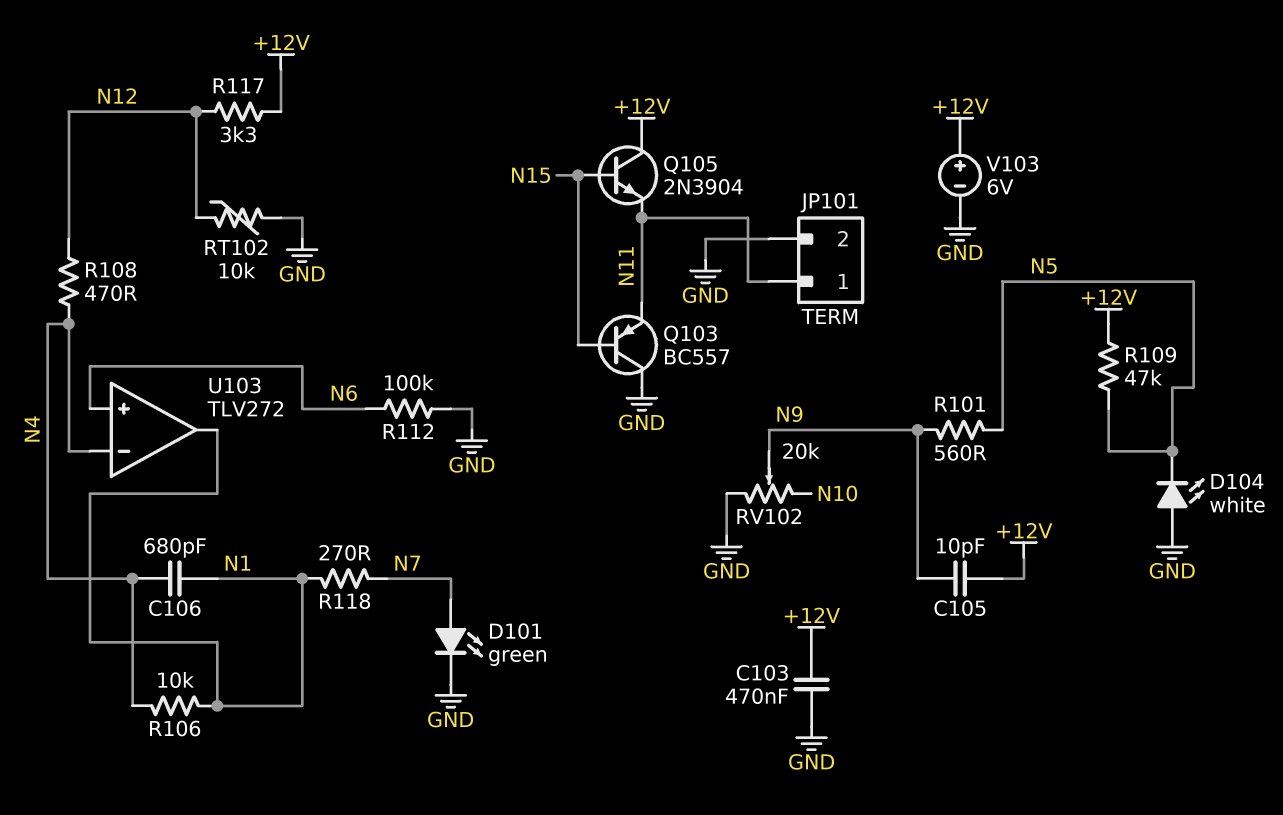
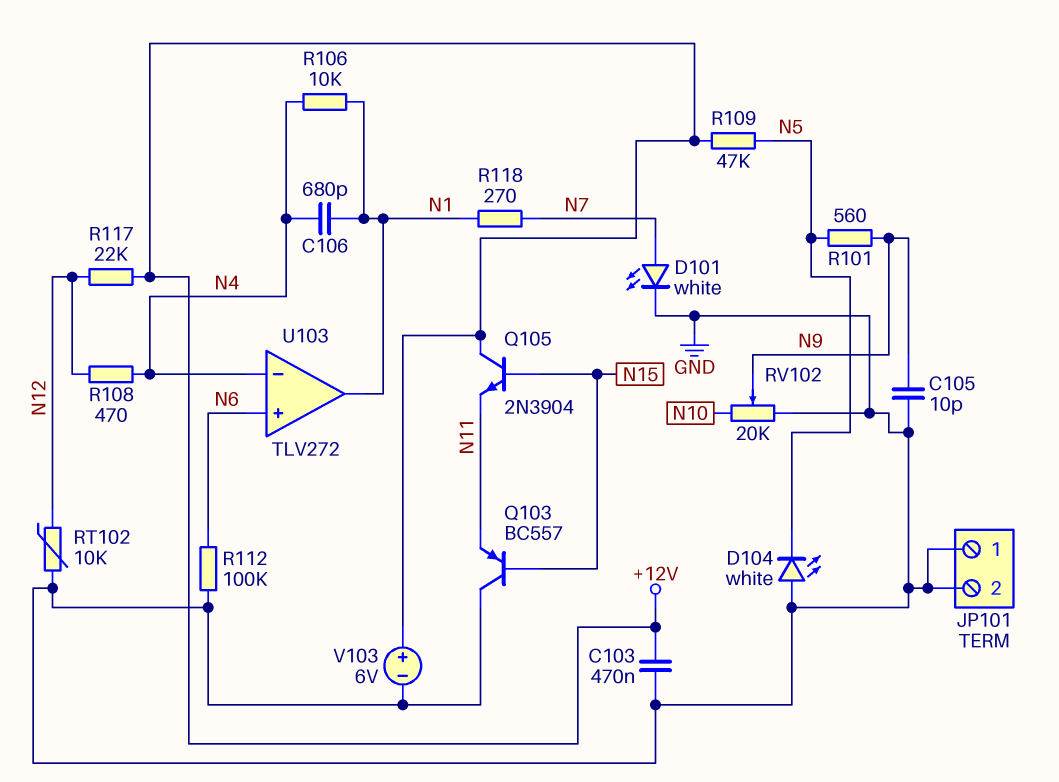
C105: 10pF (+12V, N9) -> 10pF (GND, N9)
D101: LED green (A N7, K GND) -> LED white (A N7, K GND)
JP101 pin 1: N11 -> GND
R117: 3.3k (+12V, N12) -> 22k (+12V, N12)

